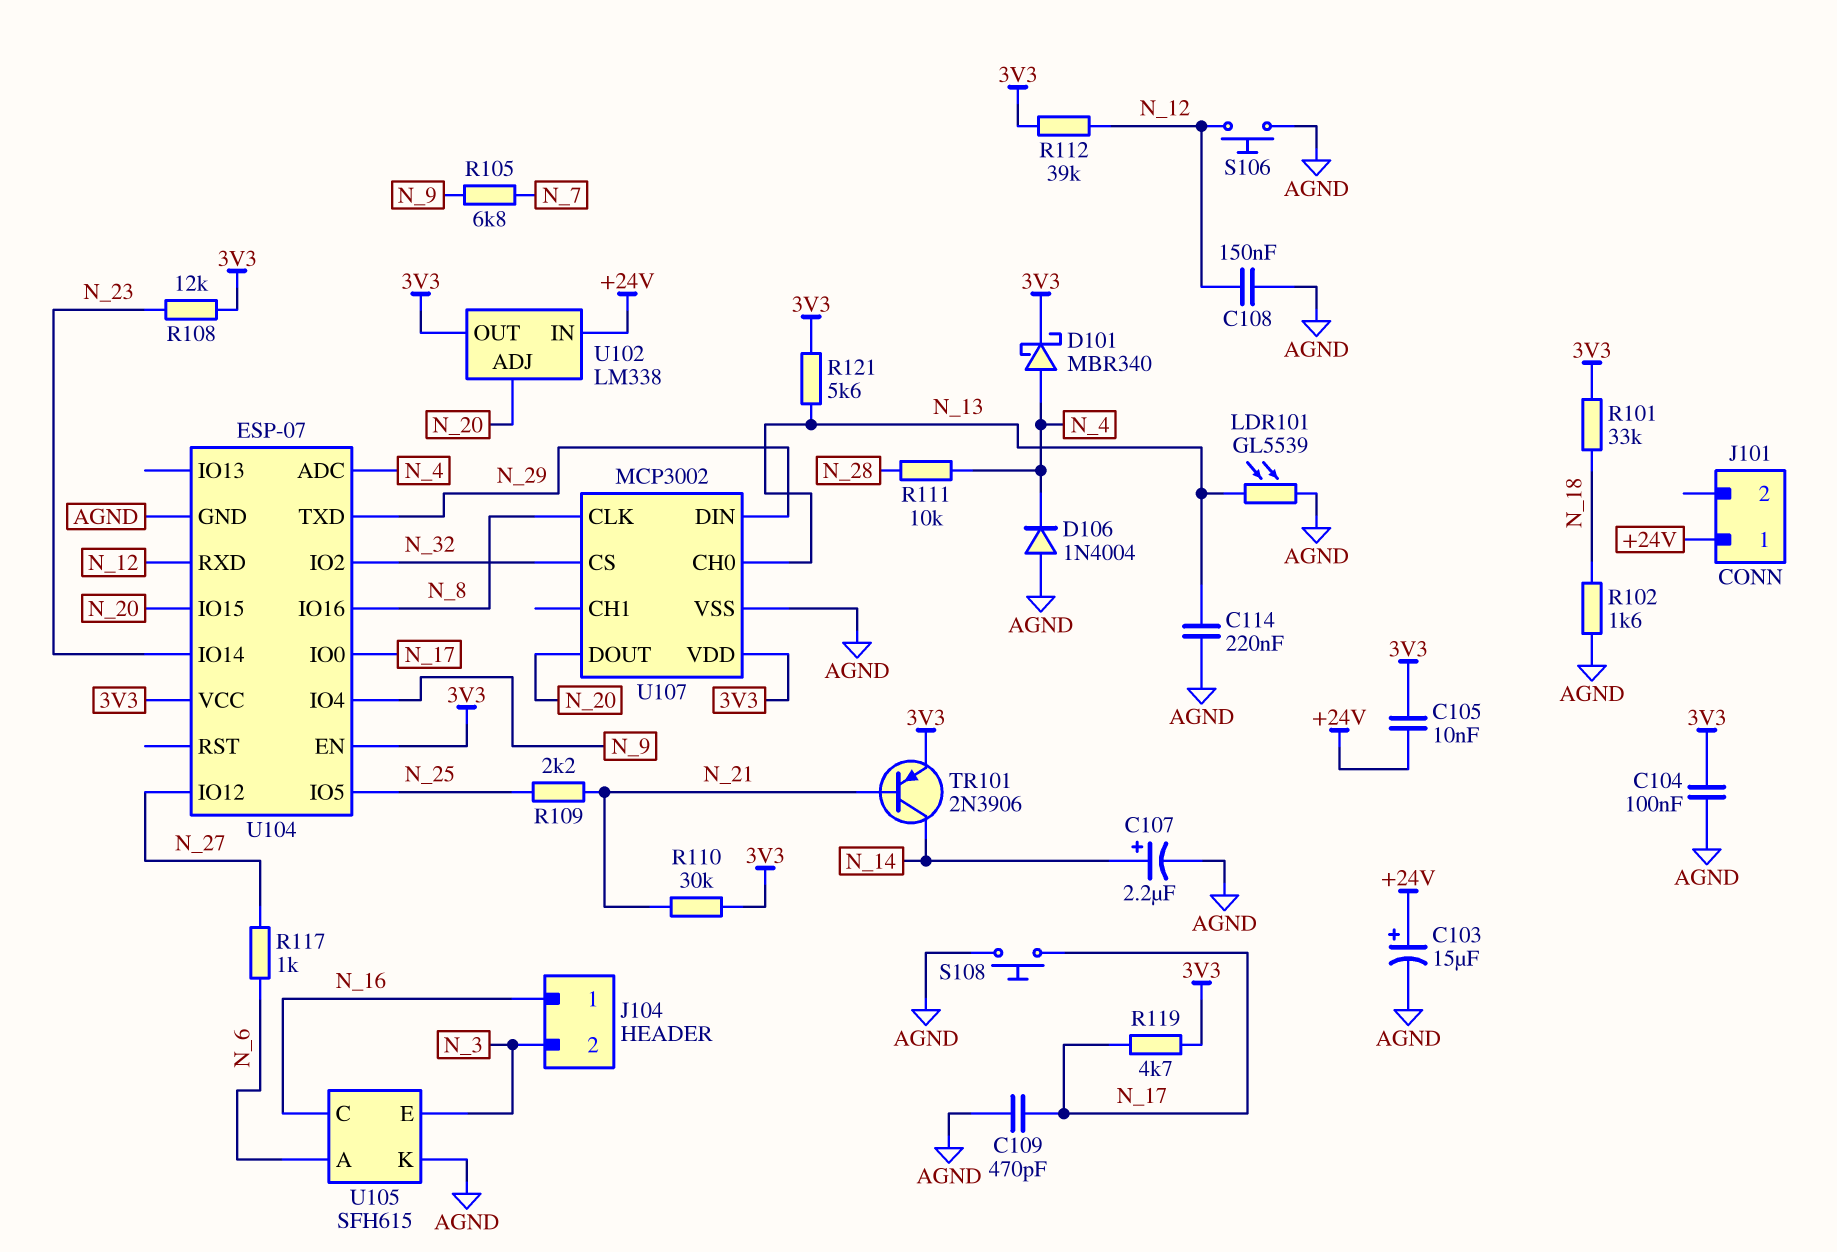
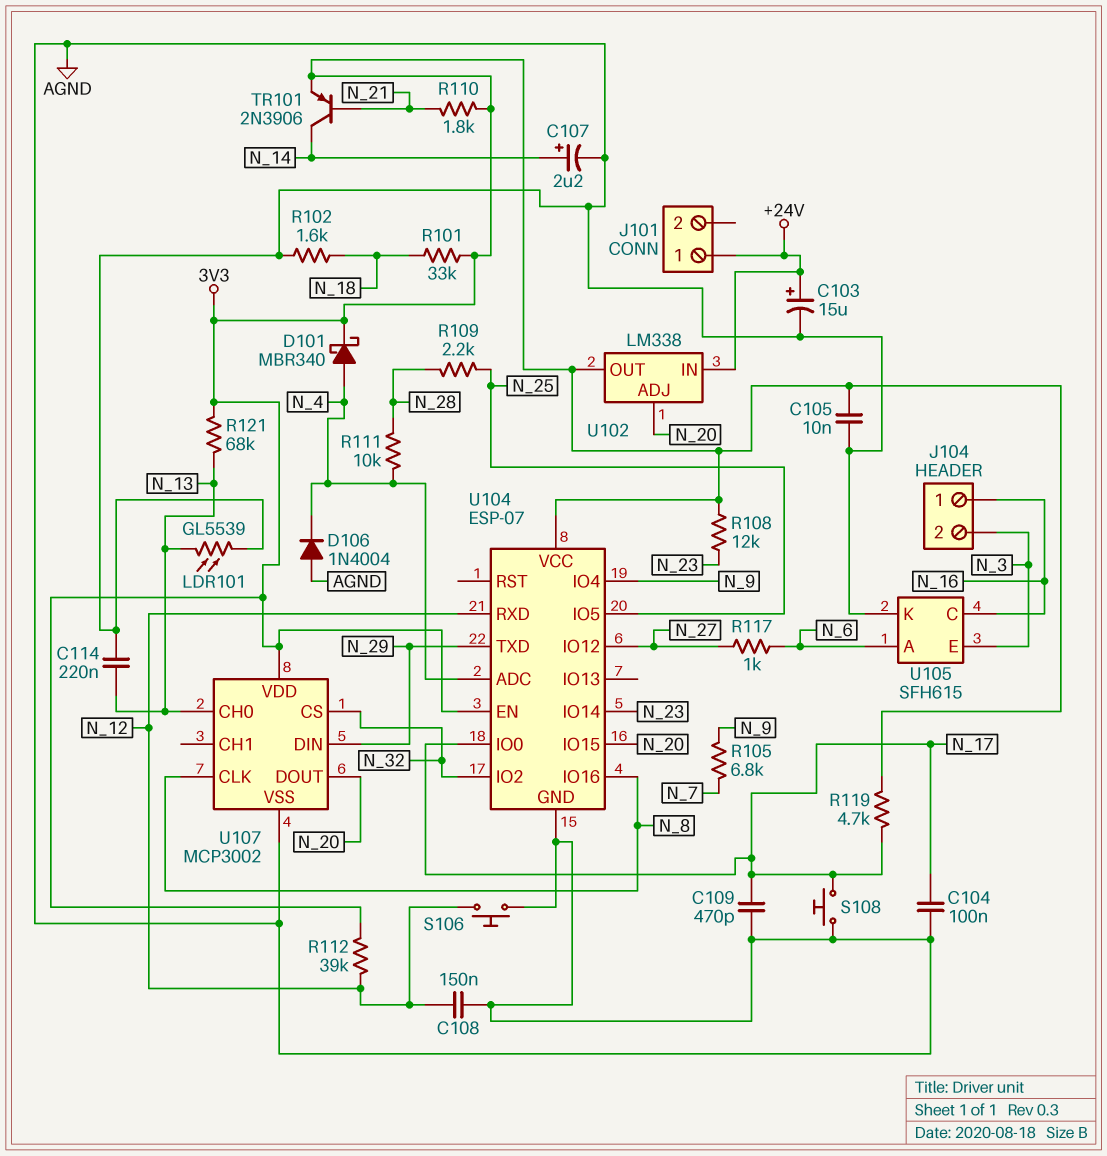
C104: 100nF (3V3, AGND) -> 100nF (AGND, N_17)
C105: 10nF (+24V, 3V3) -> 10nF (3V3, AGND)
R109: 2.2k (N_21, N_25) -> 2.2k (N_25, N_28)
R110: 30k (3V3, N_21) -> 1.8k (3V3, N_21)
R121: 5.6k (3V3, N_13) -> 68k (3V3, N_13)

